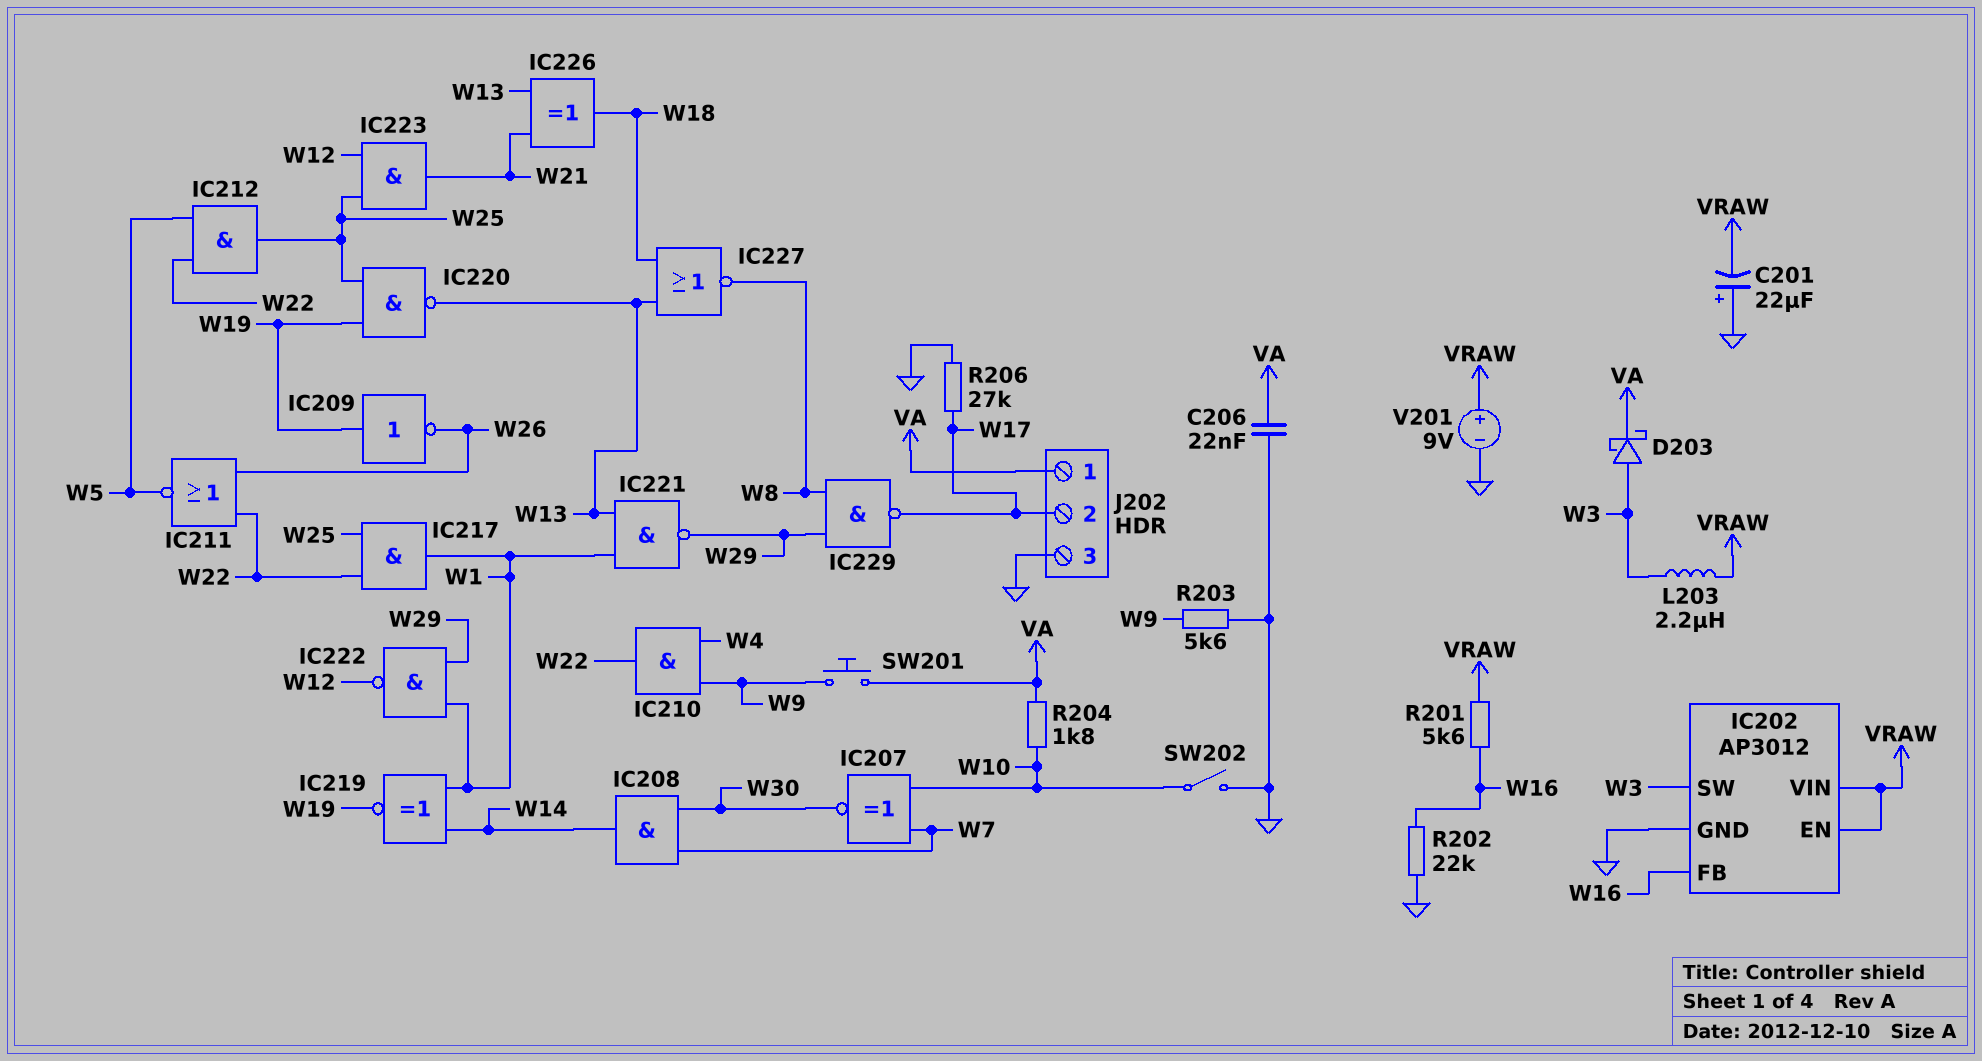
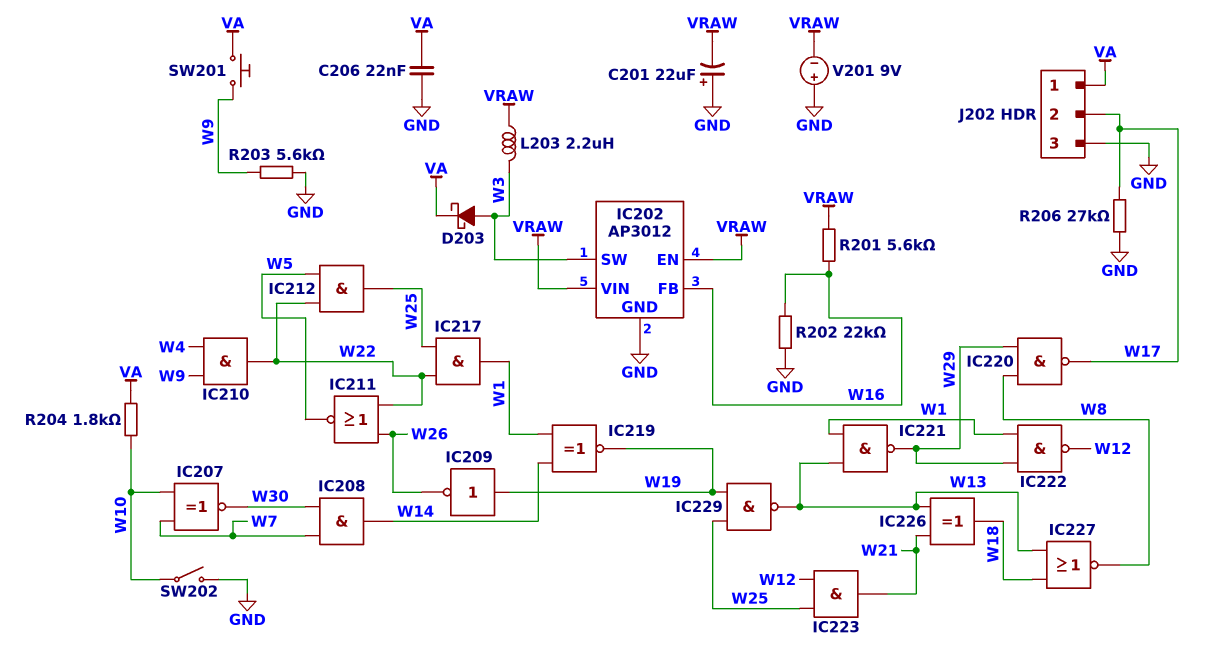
IC220: NAND (in W19, in W25, out W13) -> NAND (in W8, in W29, out W17)
IC229: NAND (in W8, in W29, out W17) -> NAND (in W19, in W25, out W13)
V201: 9V (plus VRAW, minus GND) -> 9V (plus GND, minus VRAW)

